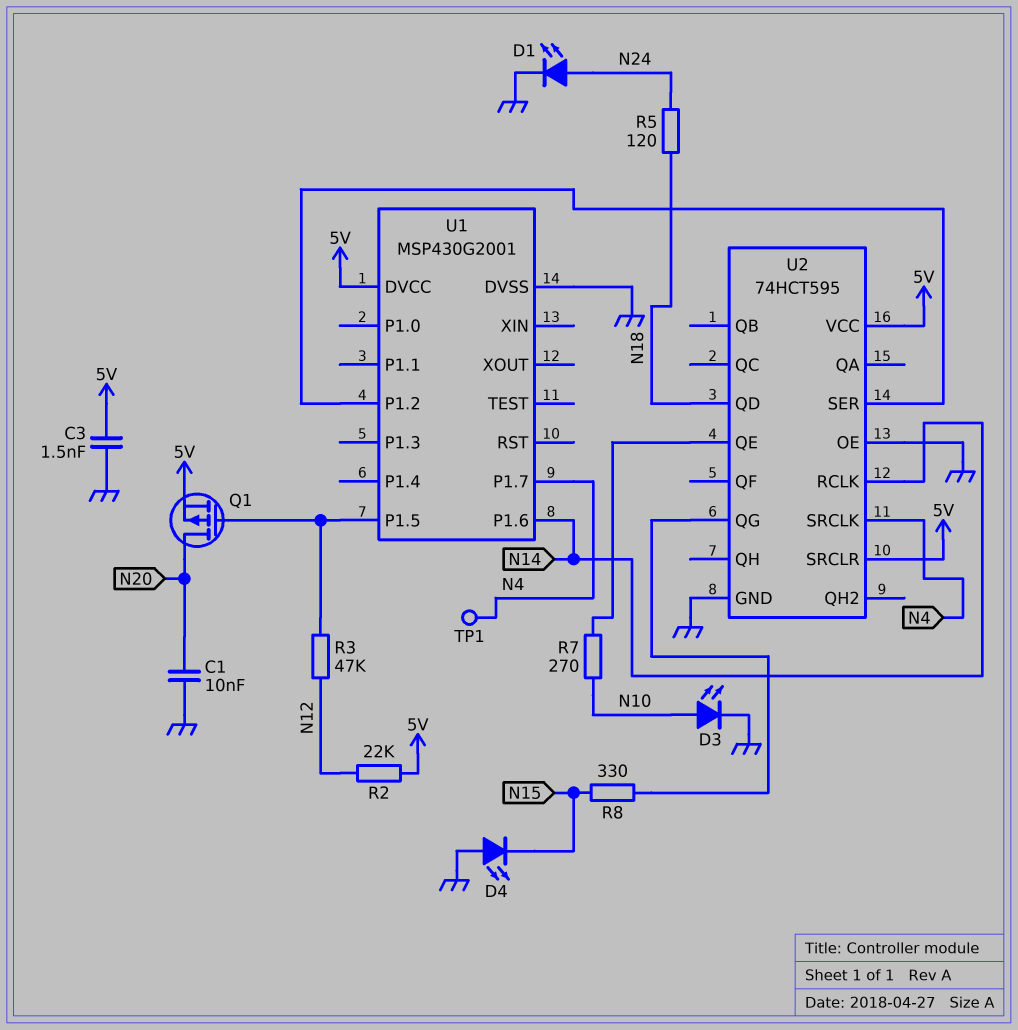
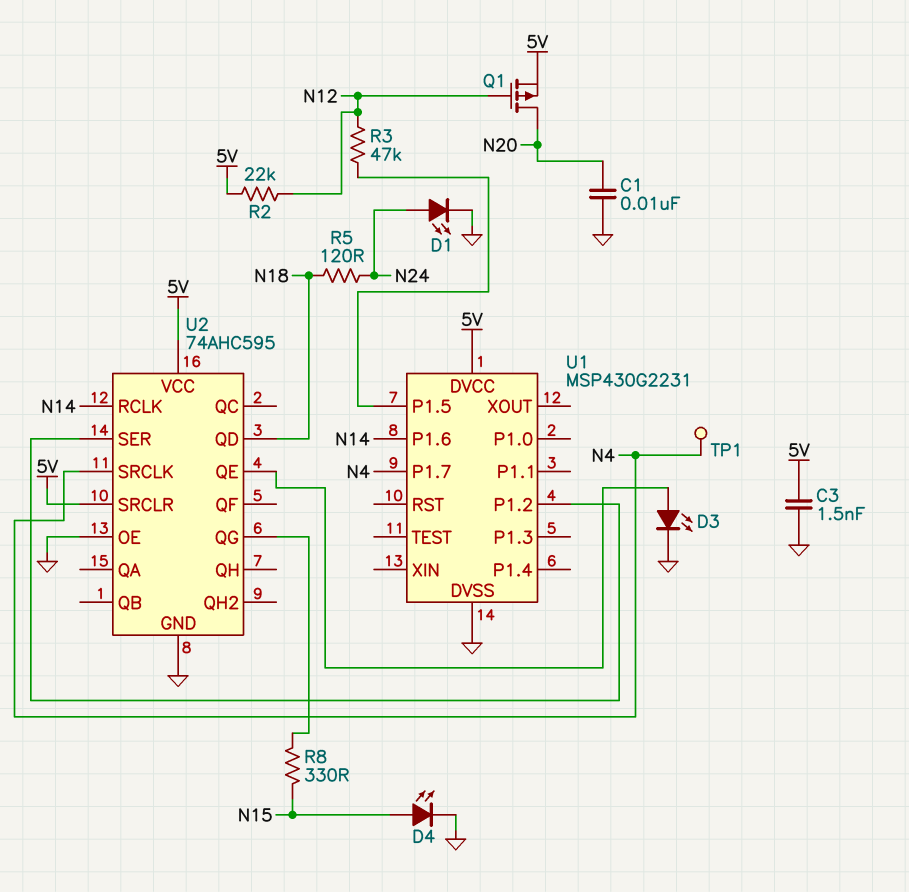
D3: LED (A N10, K GND) -> LED (A U2/QE, K GND)
D4: LED (A GND, K N15) -> LED (A N15, K GND)
Q1: PMOS (G U1/P1.5, D N20, S 5V) -> PMOS (G N12, D N20, S 5V)
R7: 270 (N10, U2/QE) -> none
U1: MSP430G2001 -> MSP430G2231
U2: 74HCT595 -> 74AHC595

